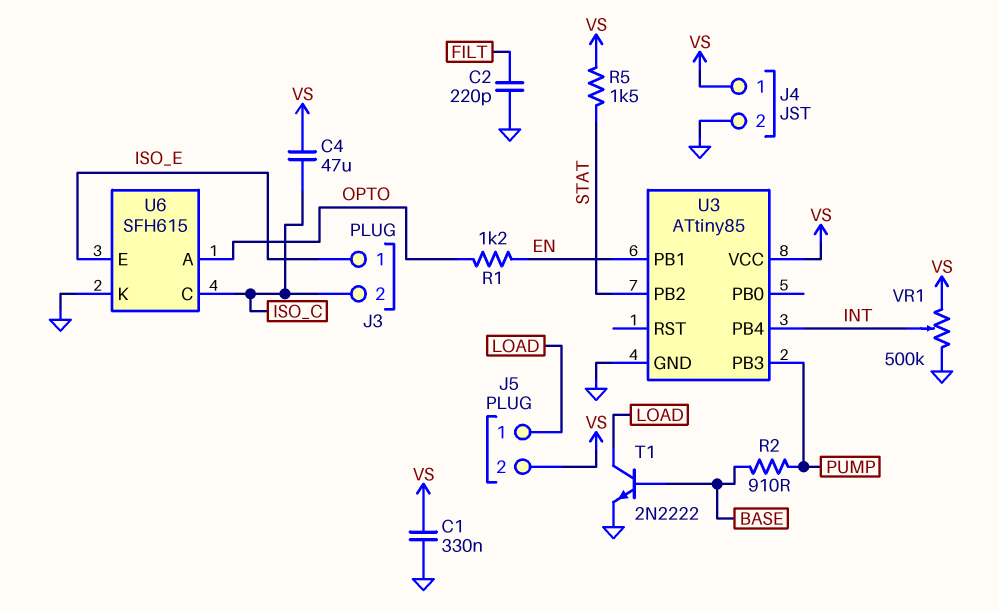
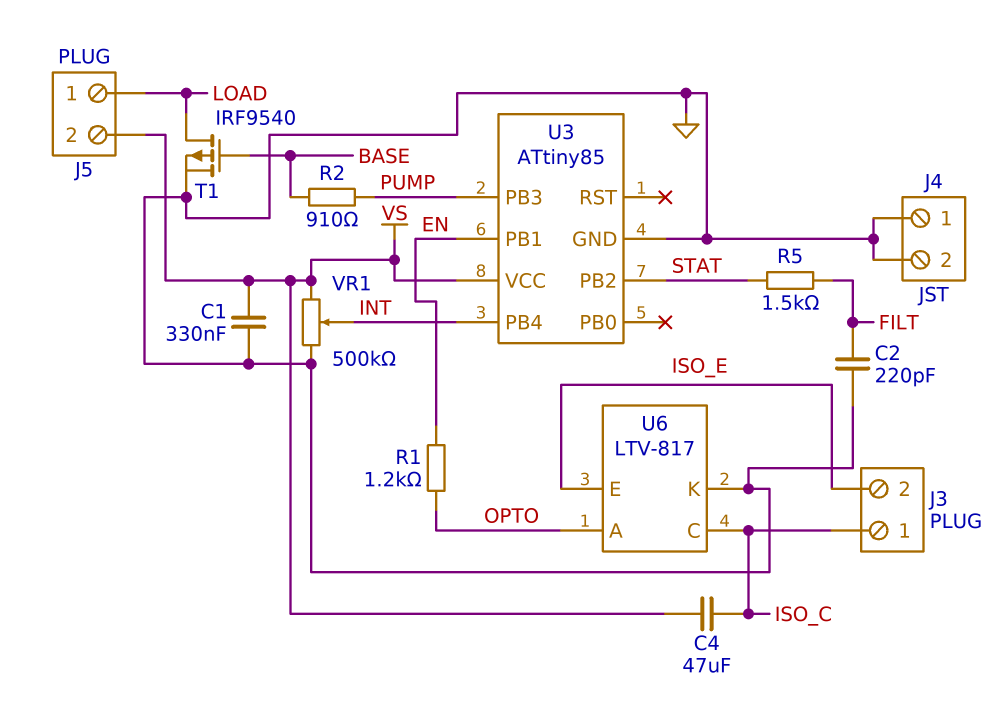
J3 pin 1: ISO_E -> ISO_C
J3 pin 2: ISO_C -> ISO_E
J4 pin 1: VS -> GND
R5: 1.5k (STAT, VS) -> 1.5k (FILT, STAT)
T1: NPN 2N2222 (B BASE, C LOAD, E GND) -> PMOS IRF9540 (G BASE, D LOAD, S GND)
U6: SFH615 -> LTV-817

